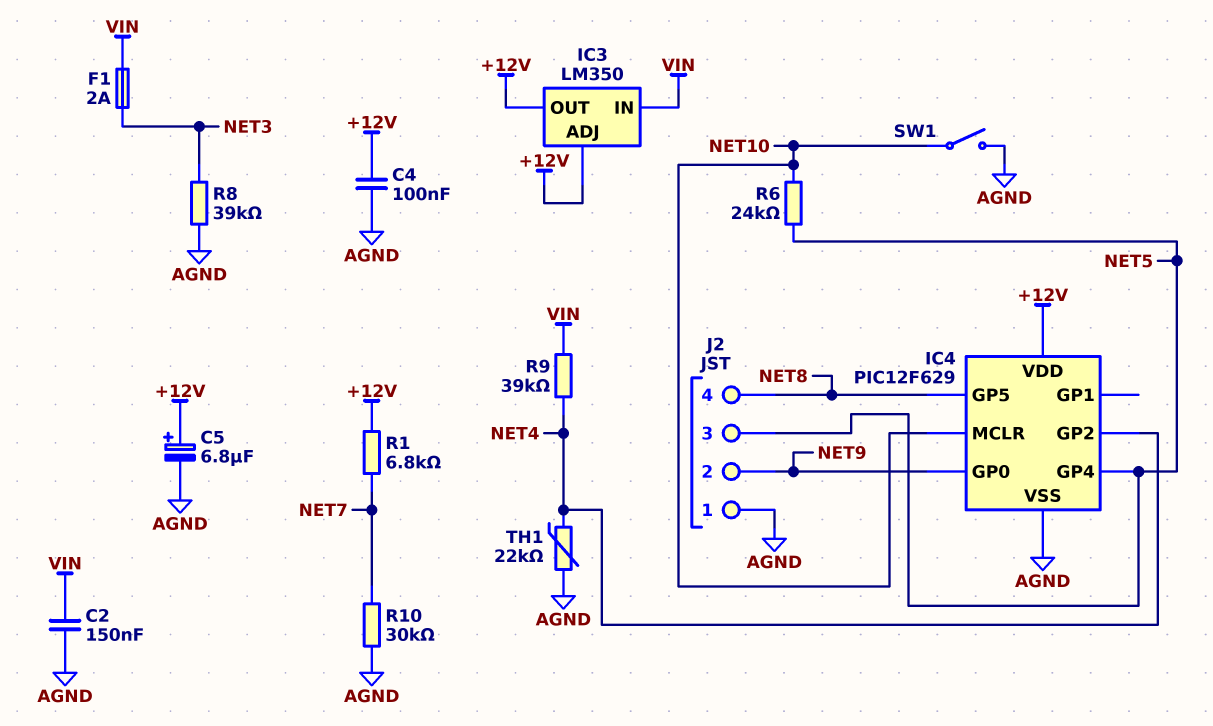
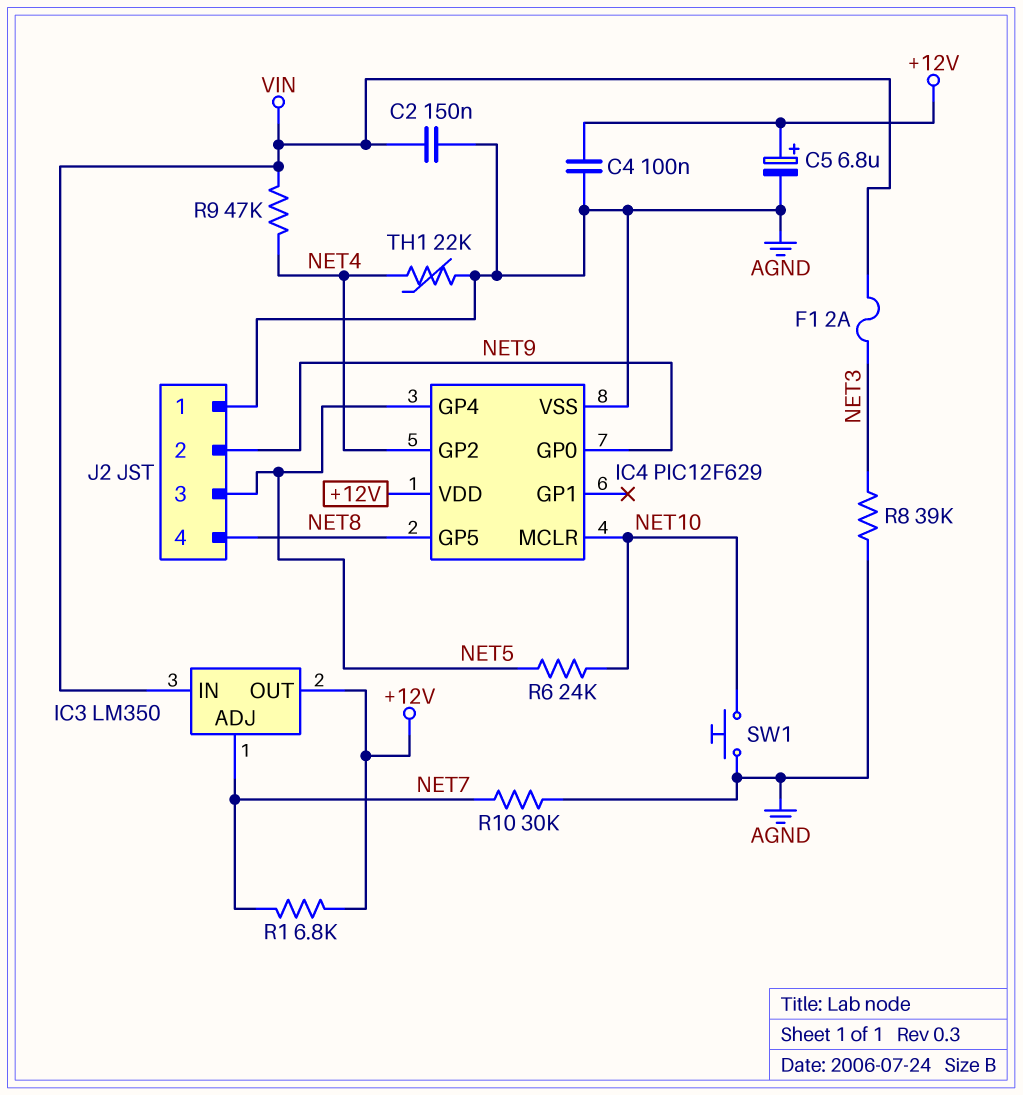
IC3 pin ADJ: +12V -> NET7
R9: 39k (NET4, VIN) -> 47k (NET4, VIN)
SW1: switch (AGND, NET10) -> button (AGND, NET10)

